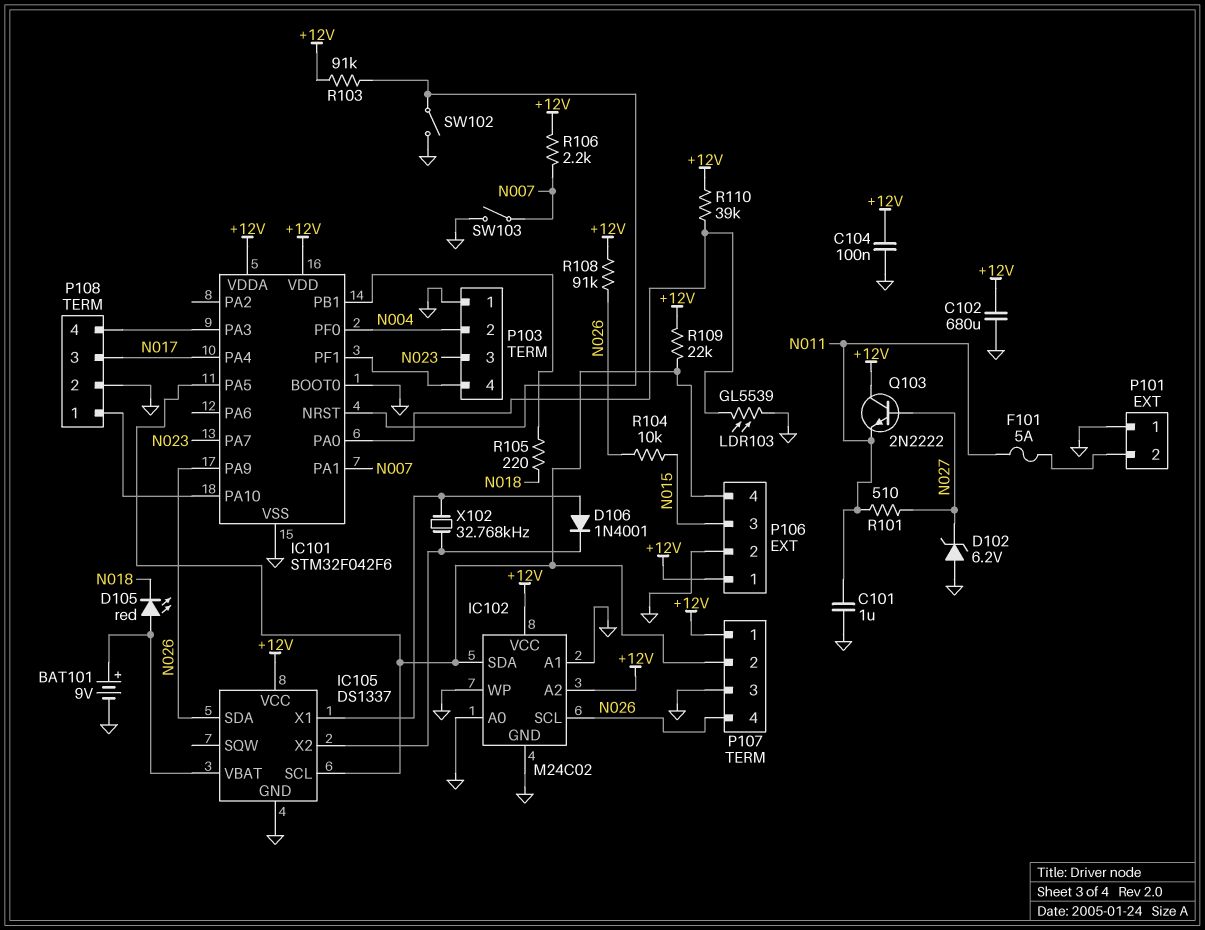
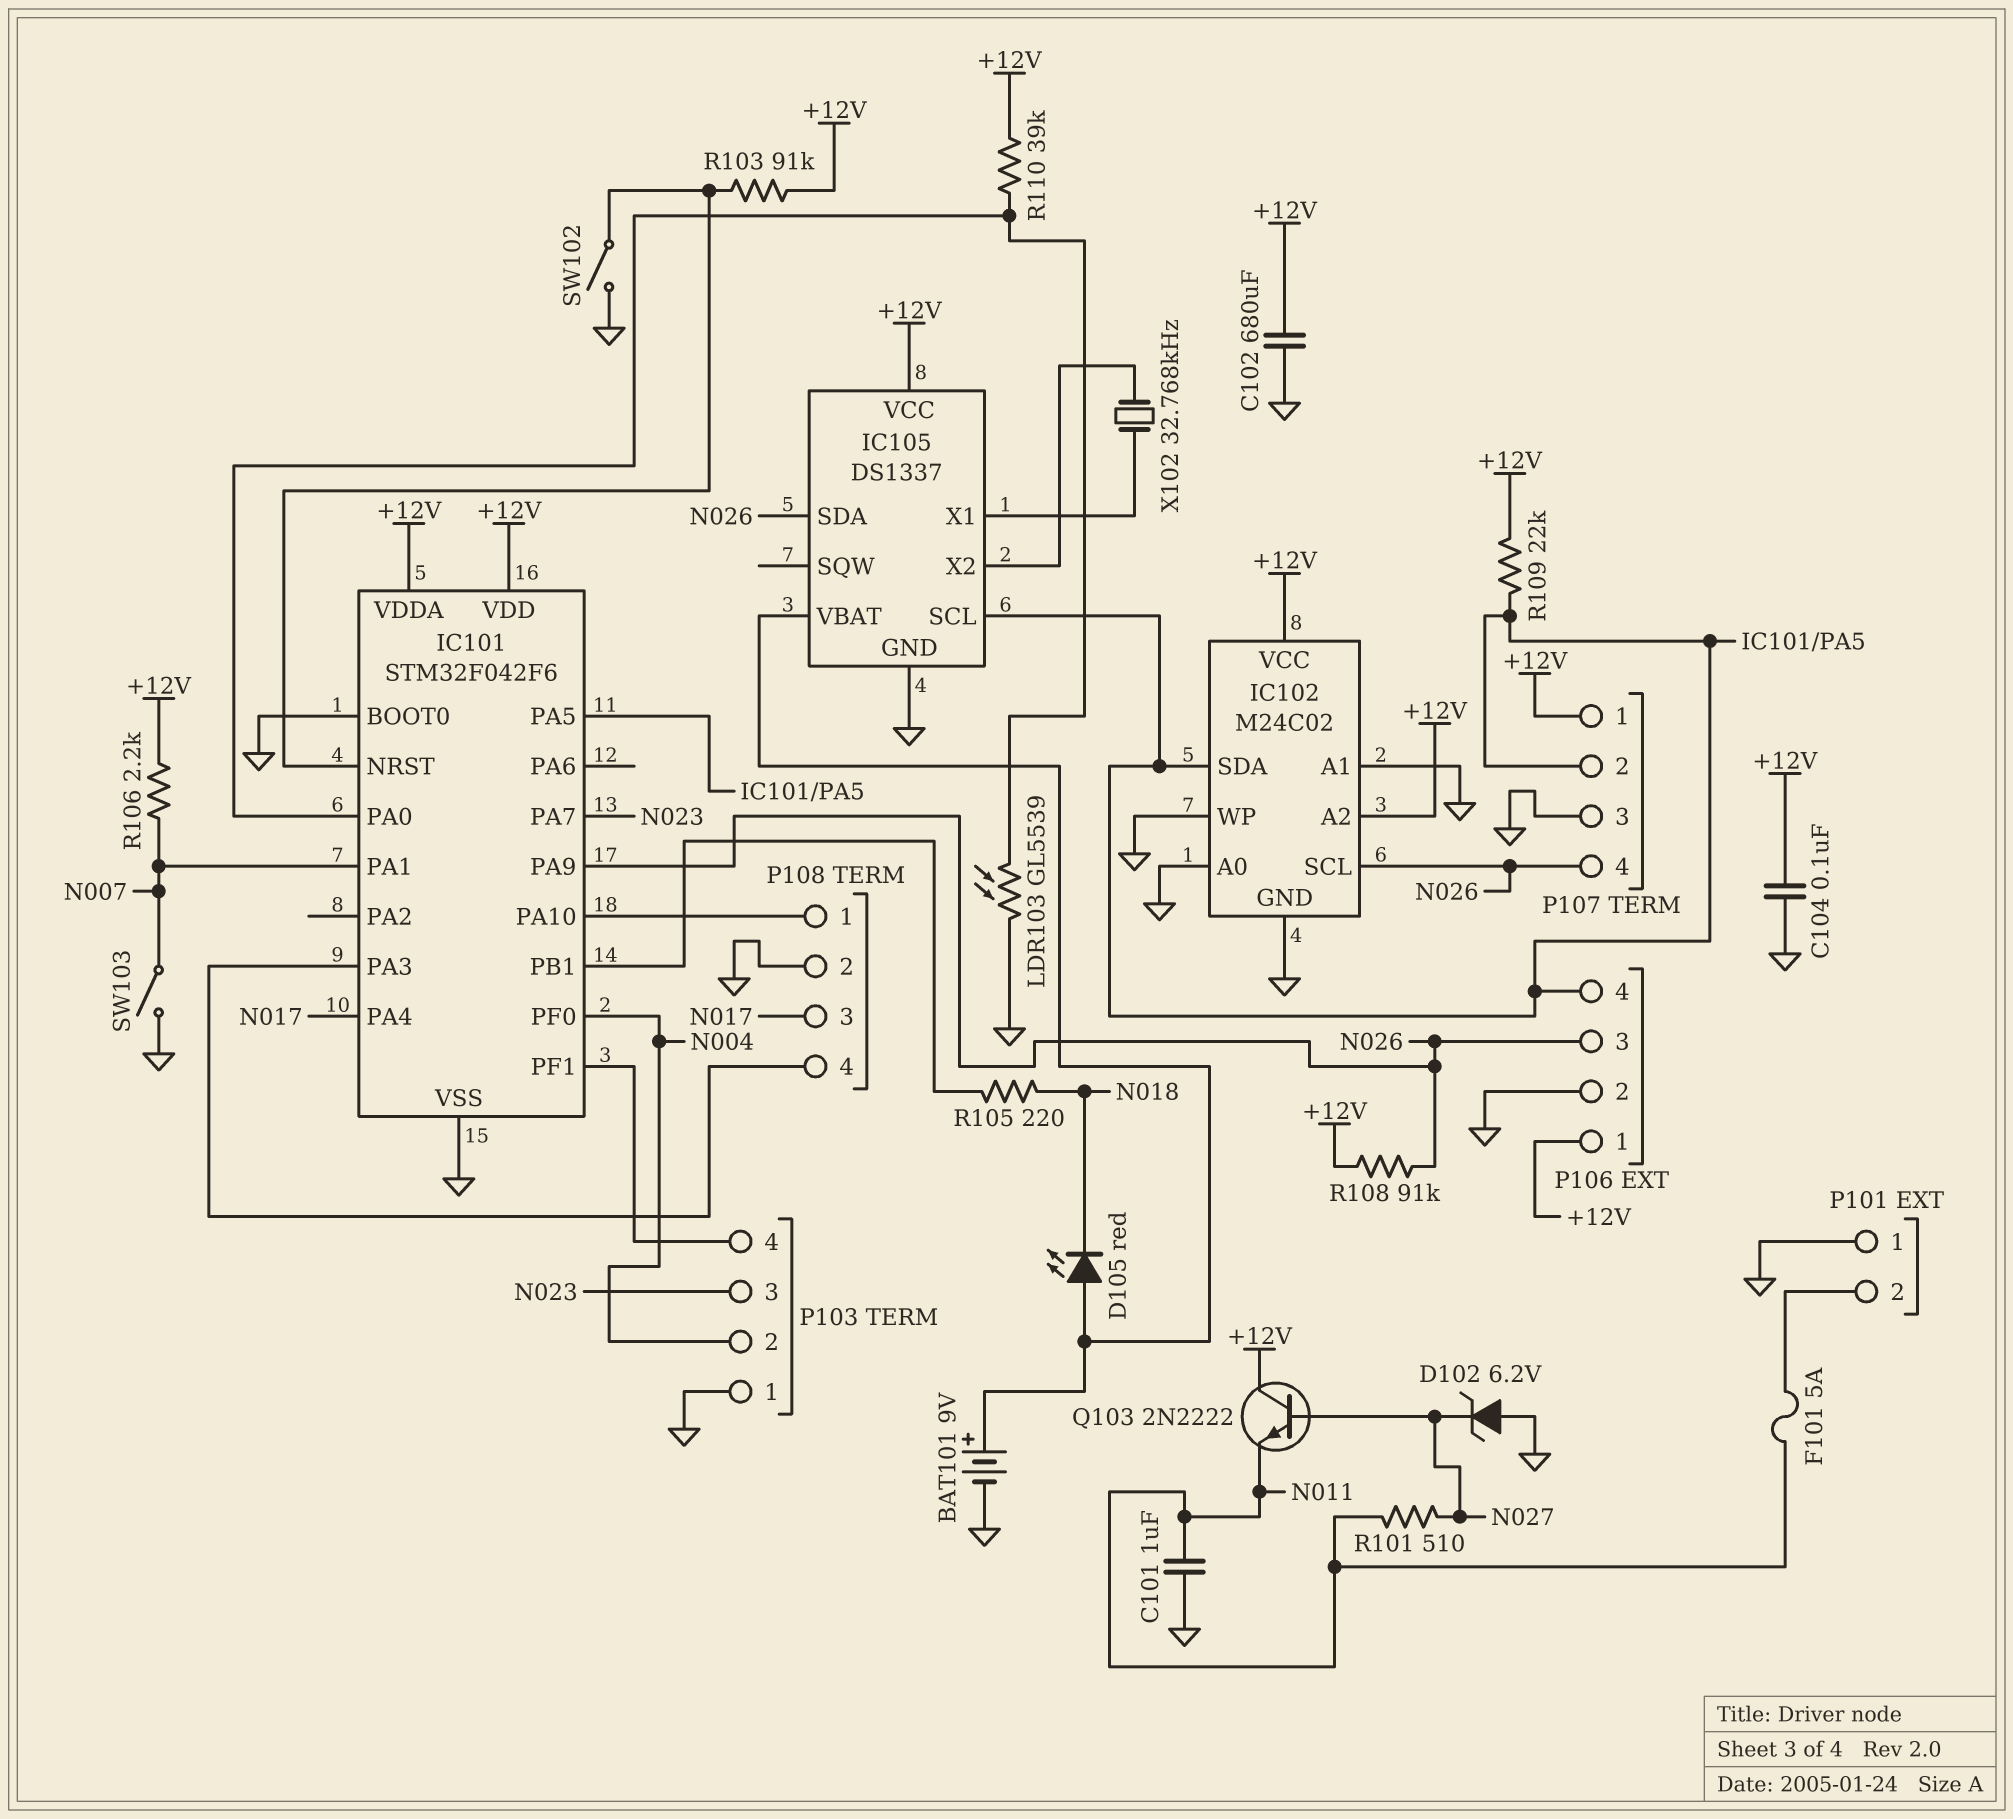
D106: diode 1N4001 (A IC105/X1, K IC105/X2) -> none
P106 pin 3: N015 -> N026
R104: 10k (N015, N026) -> none

